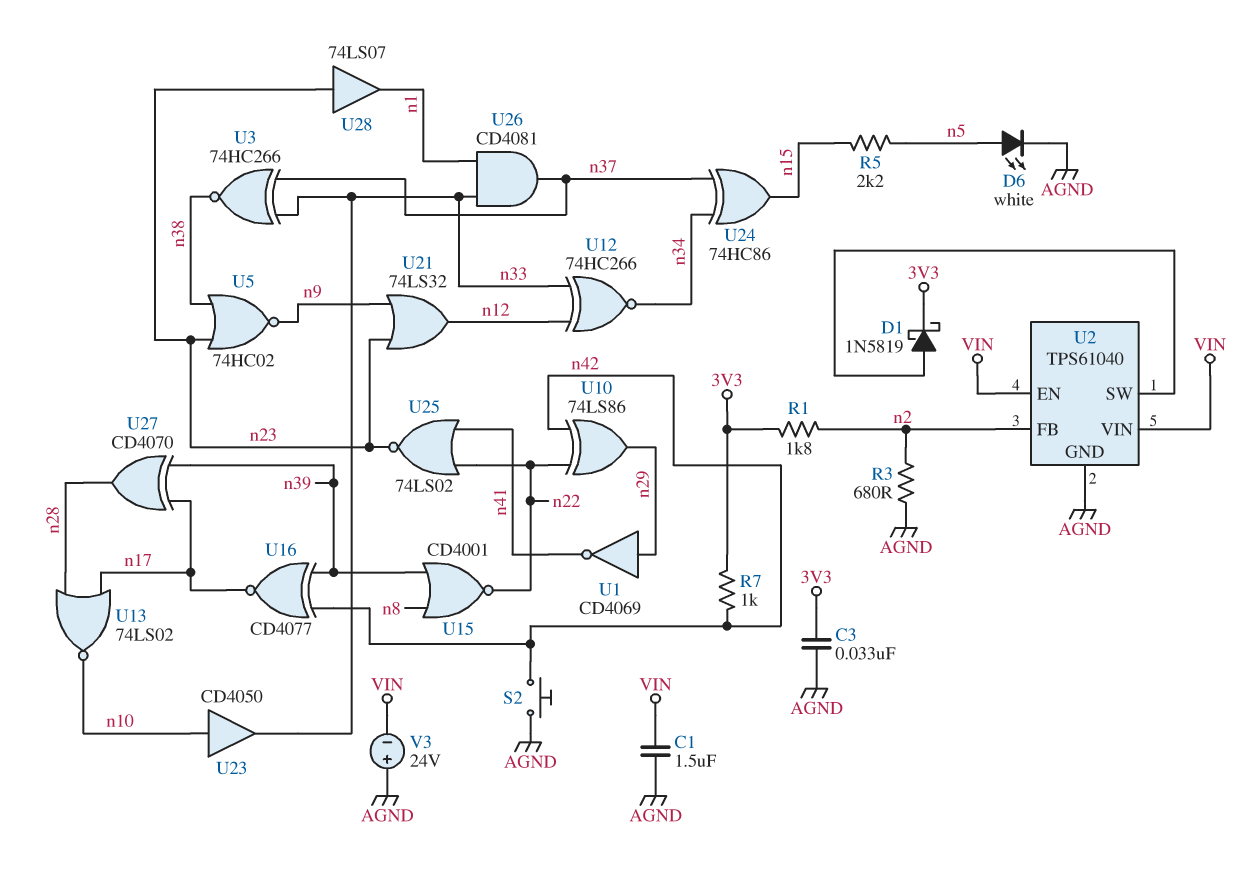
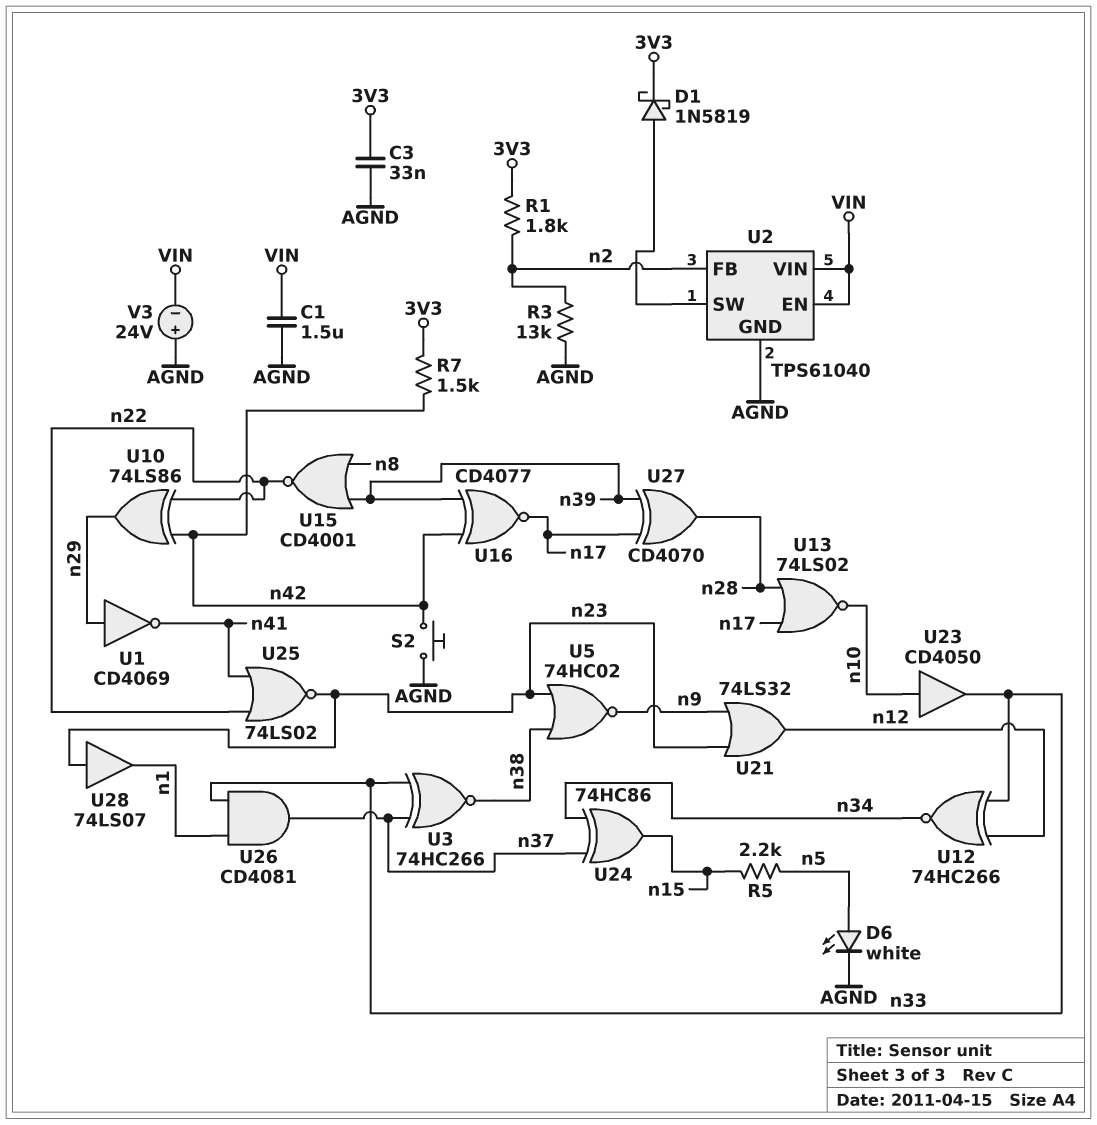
R3: 680 (AGND, n2) -> 13k (AGND, n2)
R7: 1k (3V3, n42) -> 1.5k (3V3, n42)

